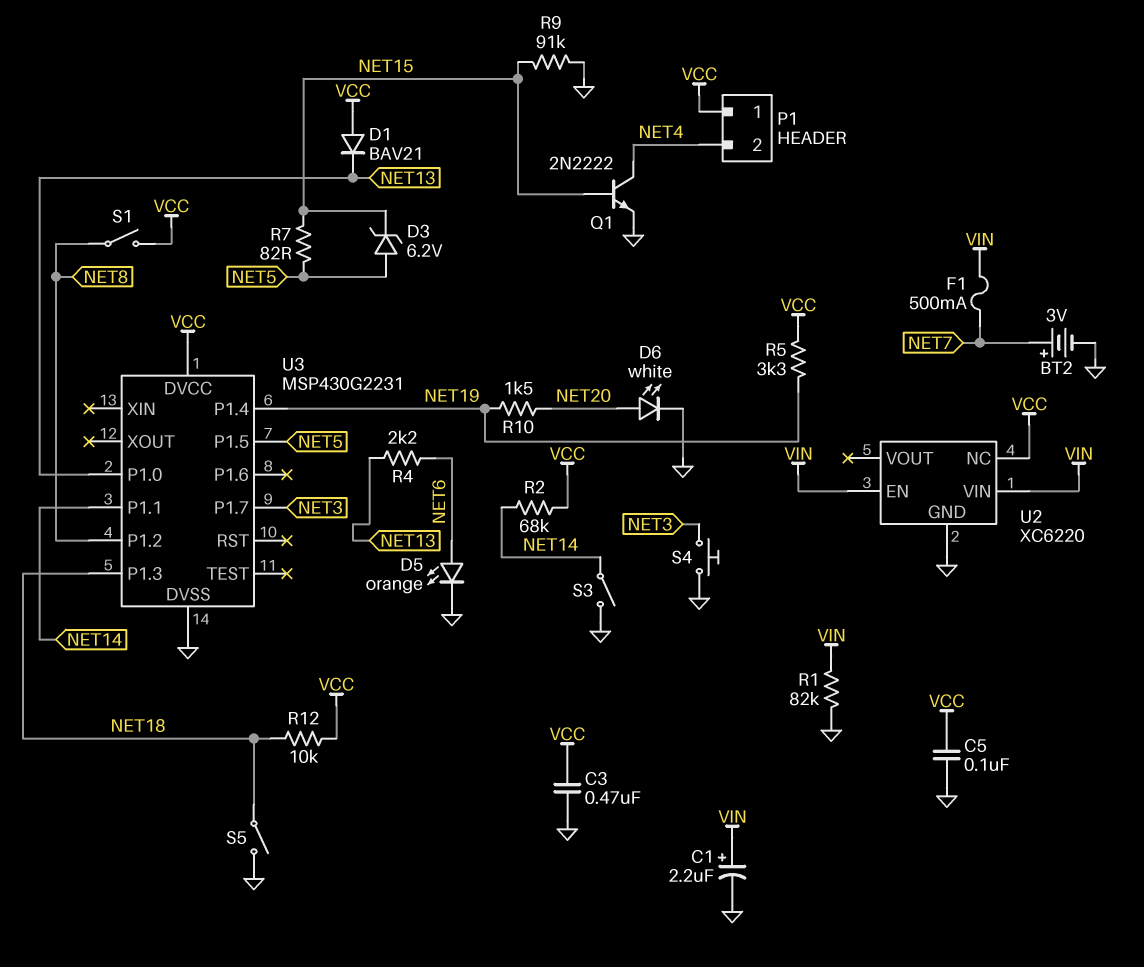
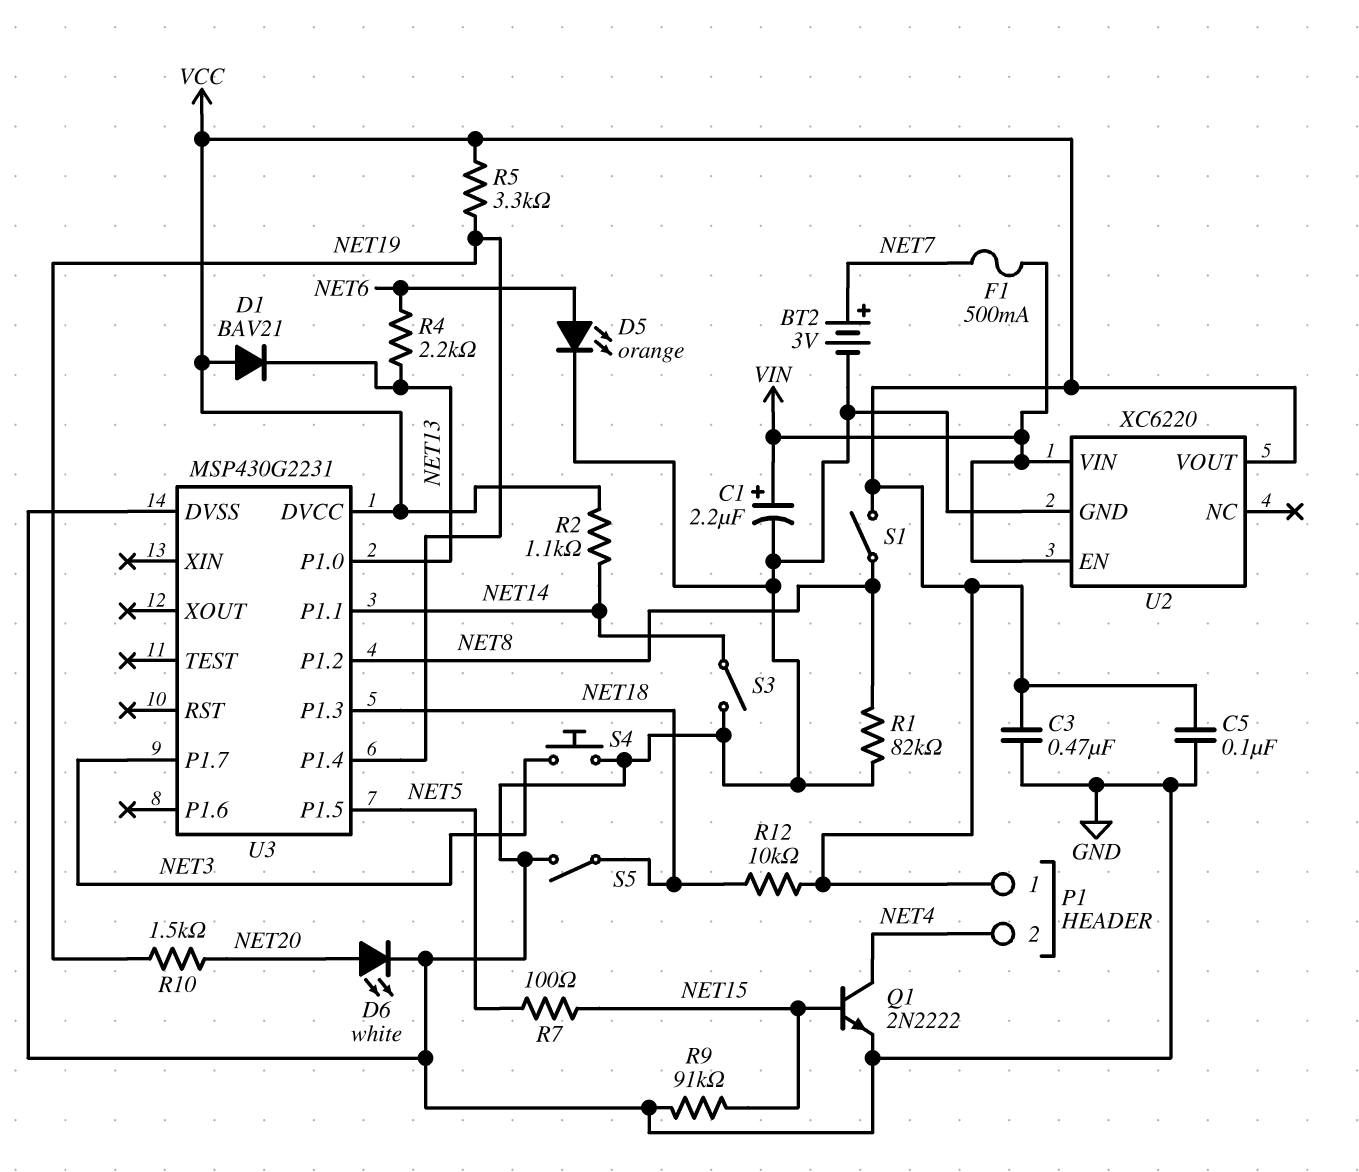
D3: zener 6.2V (A NET5, K NET15) -> none
R1: 82k (GND, VIN) -> 82k (GND, NET8)
R2: 68k (NET14, VCC) -> 1.1k (NET14, VCC)
R7: 82 (NET5, NET15) -> 100 (NET5, NET15)
U2 pin NC: VCC -> none
U2 pin VOUT: none -> VCC

